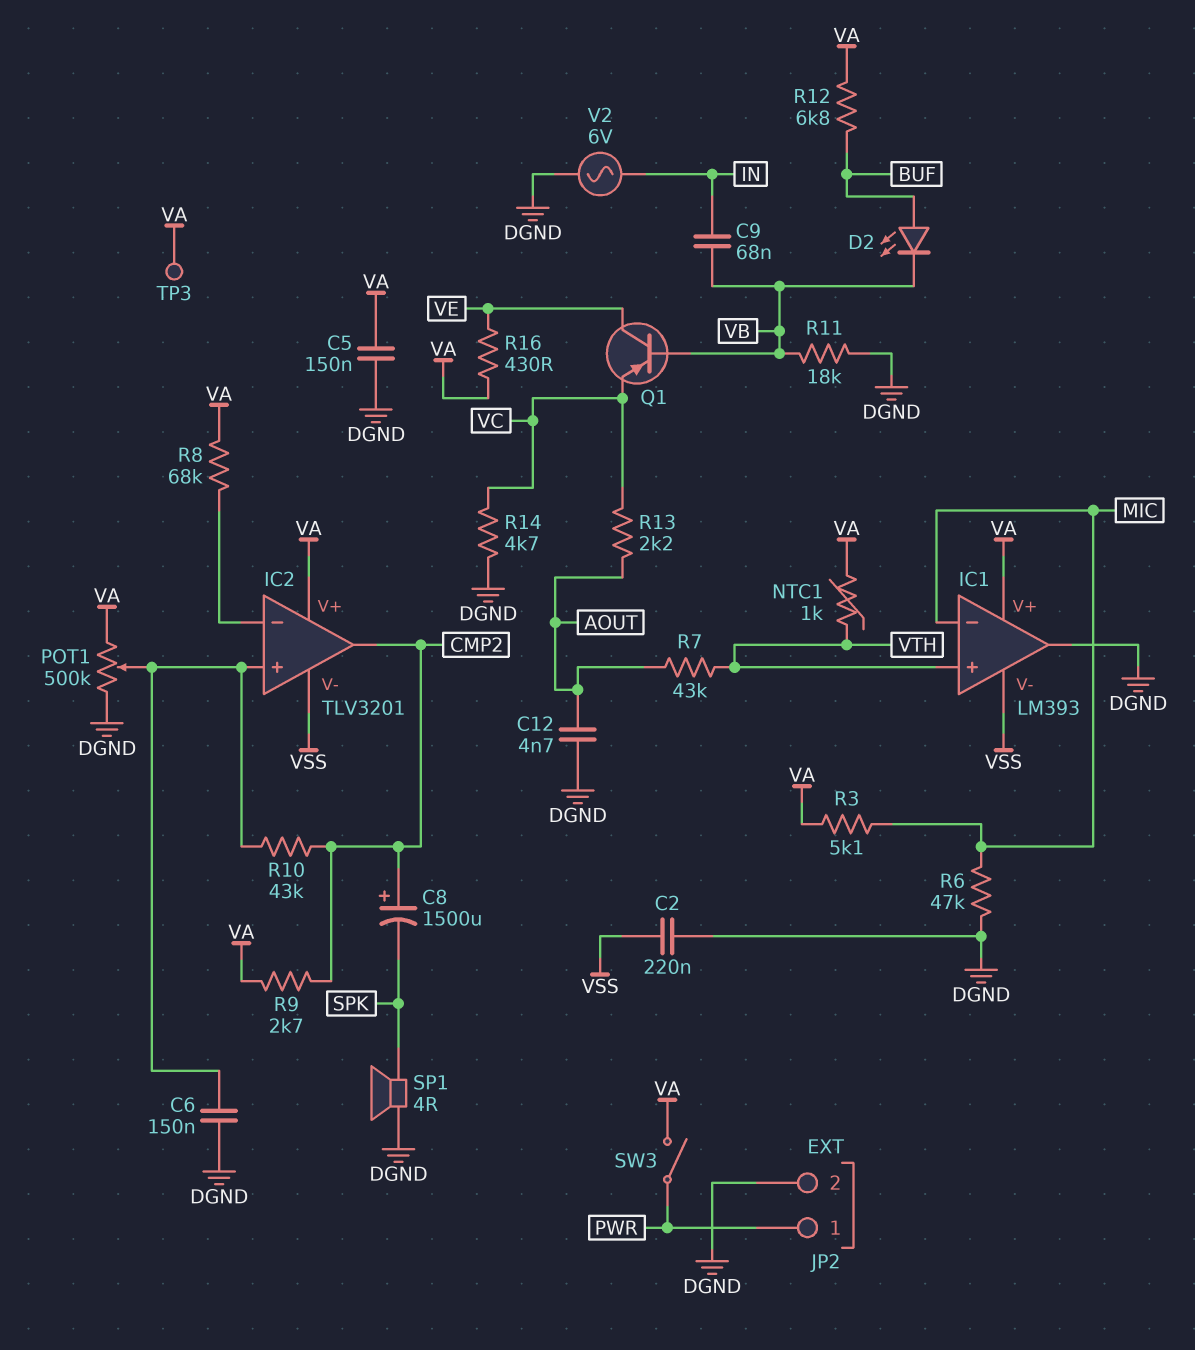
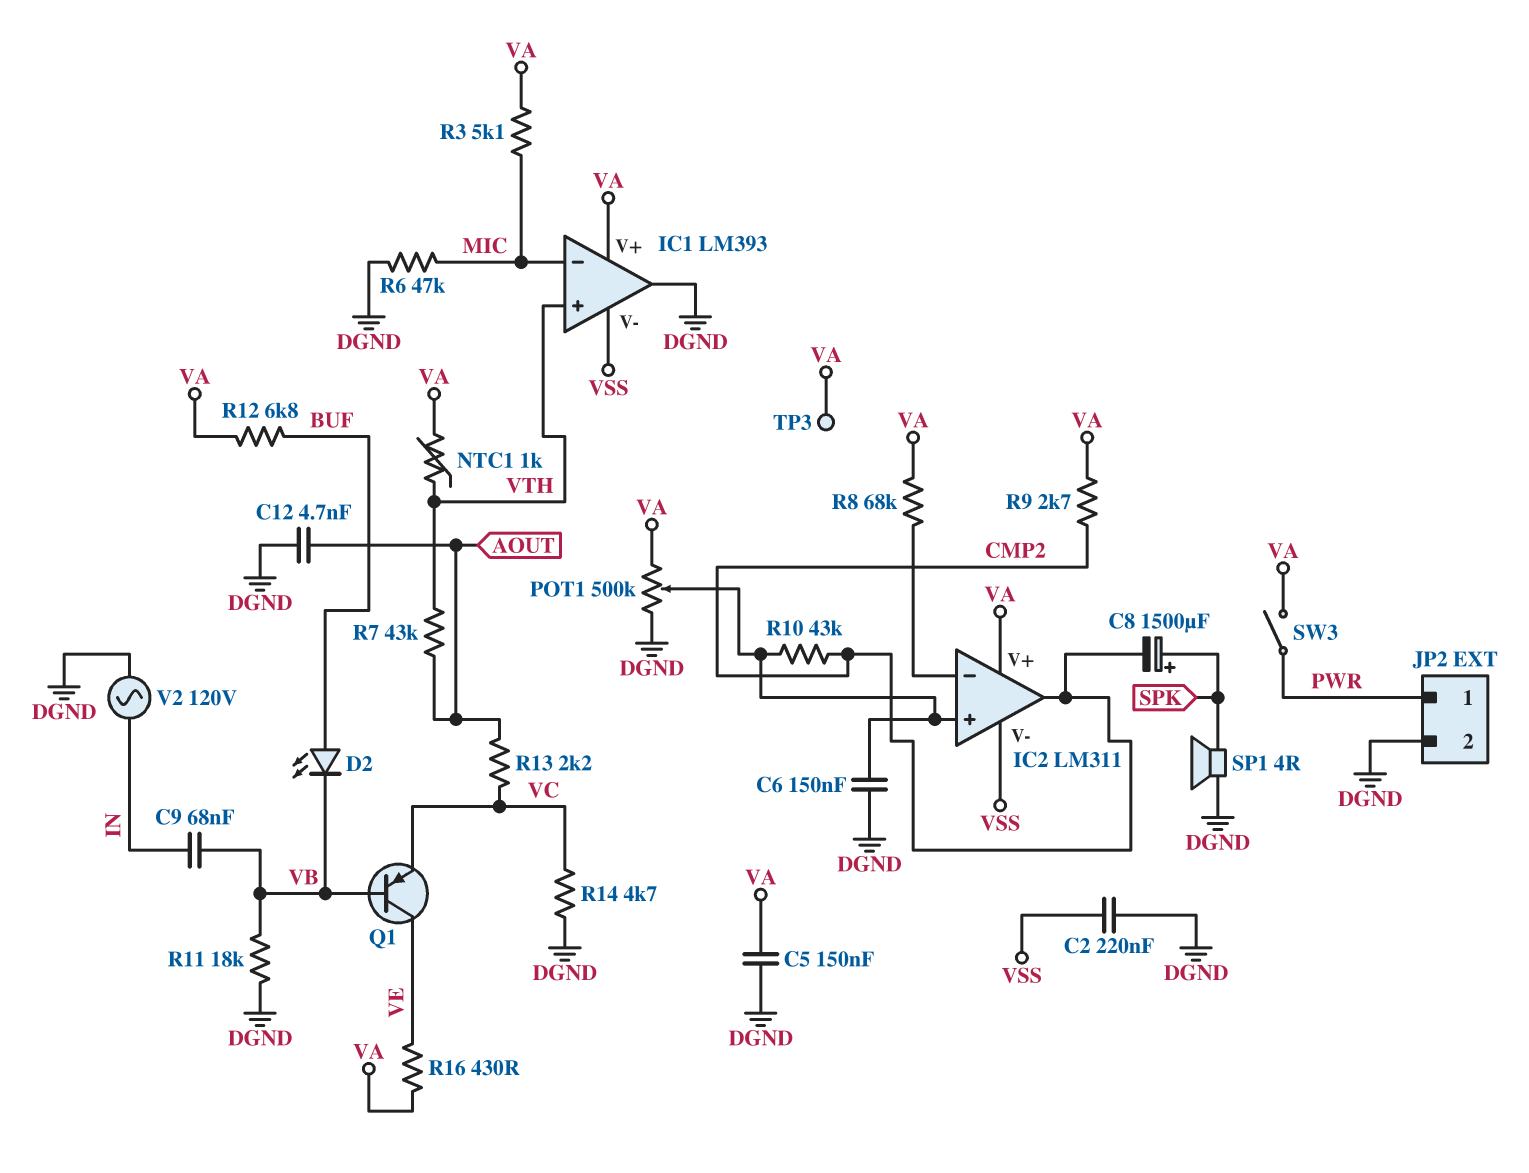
C8: 1500uF (plus CMP2, minus SPK) -> 1500uF (plus SPK, minus CMP2)
IC2: TLV3201 -> LM311
V2: AC 6V (DGND, IN) -> AC 120V (DGND, IN)

